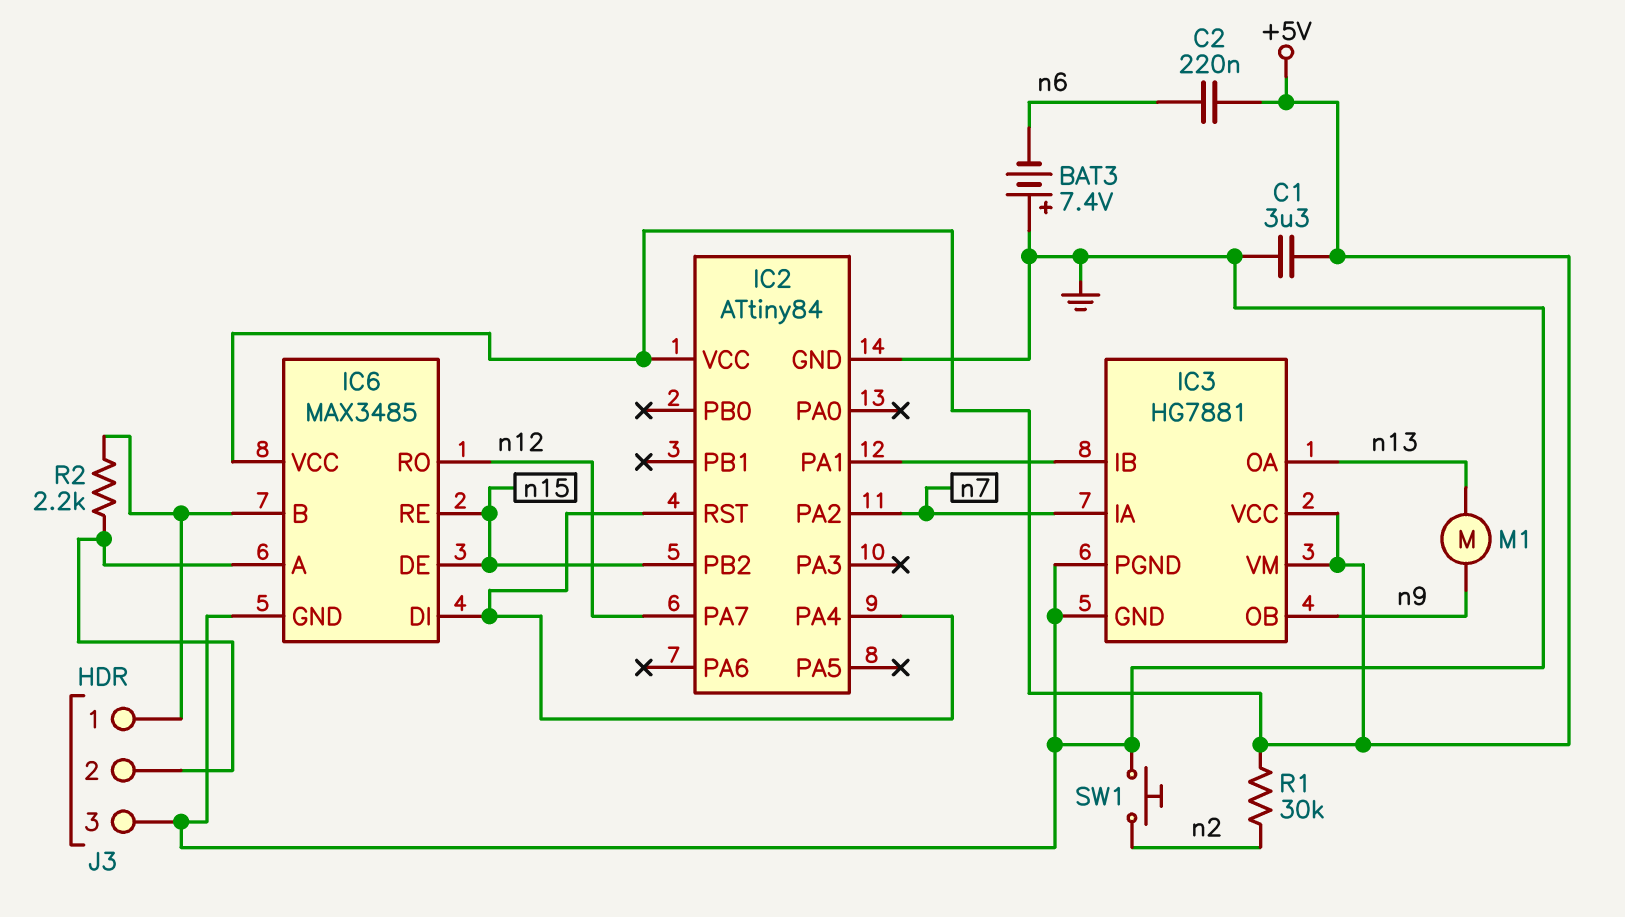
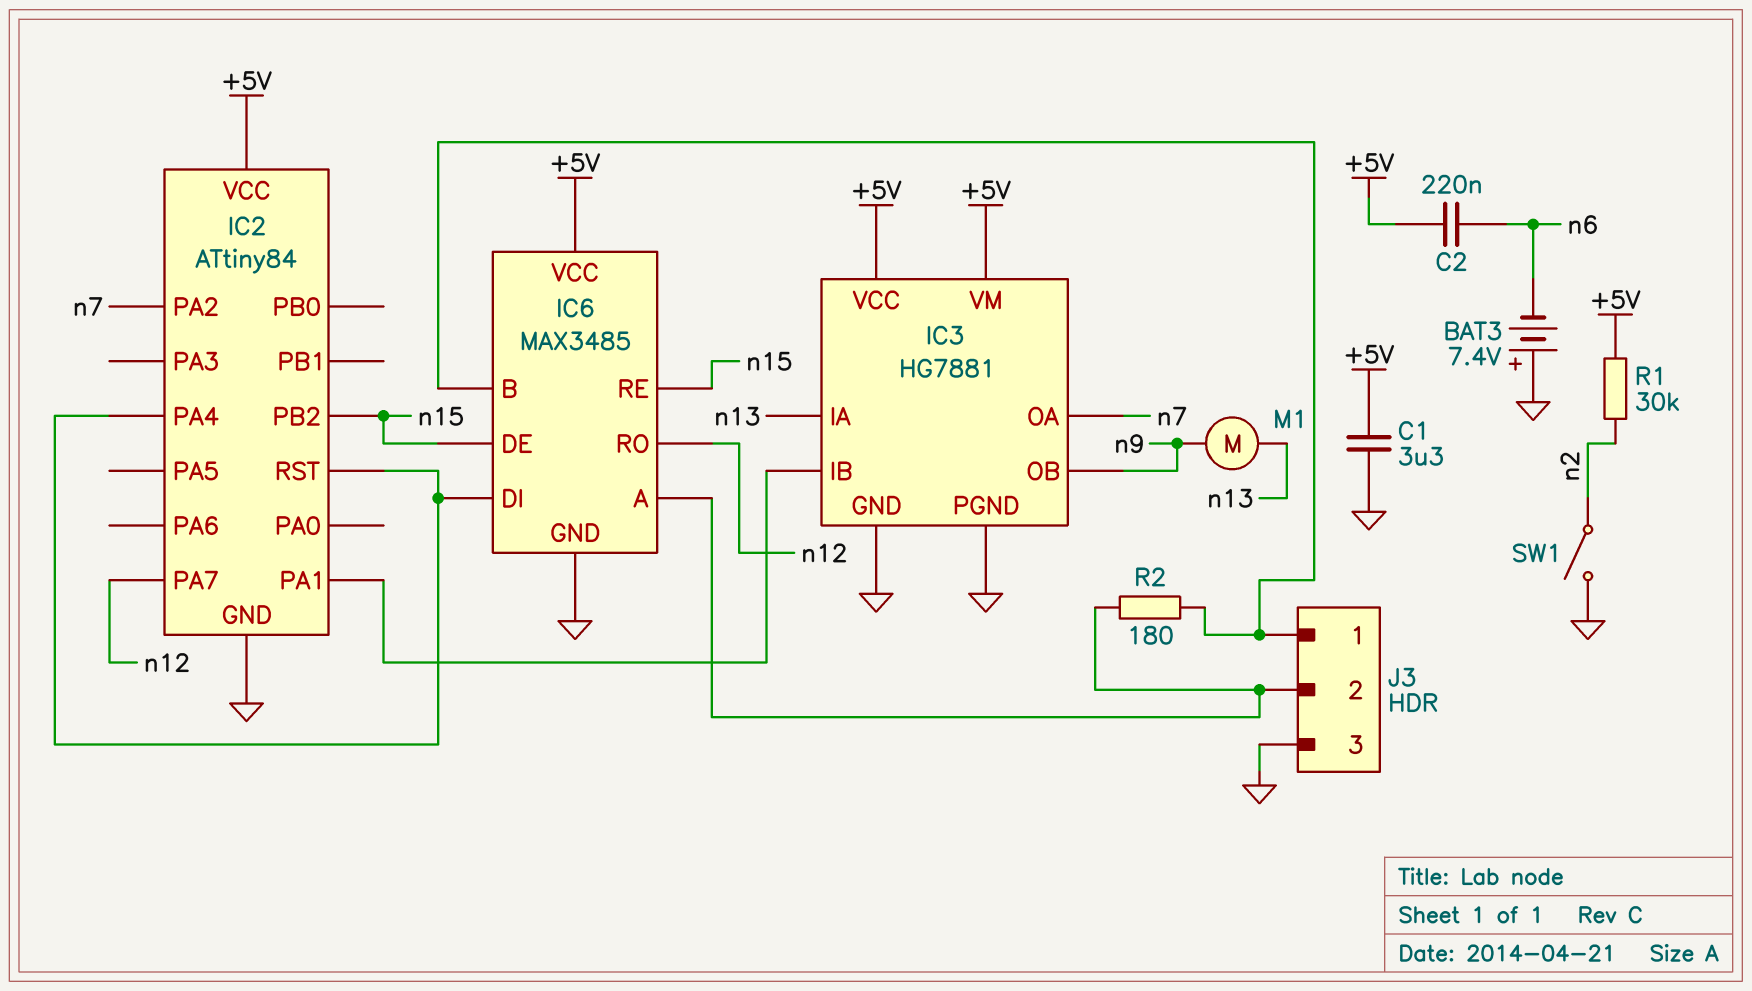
IC3 pin IA: n7 -> n13
IC3 pin OA: n13 -> n7
R2: 2.2k (IC6/A, IC6/B) -> 180 (IC6/A, IC6/B)
SW1: button (GND, n2) -> switch (GND, n2)

